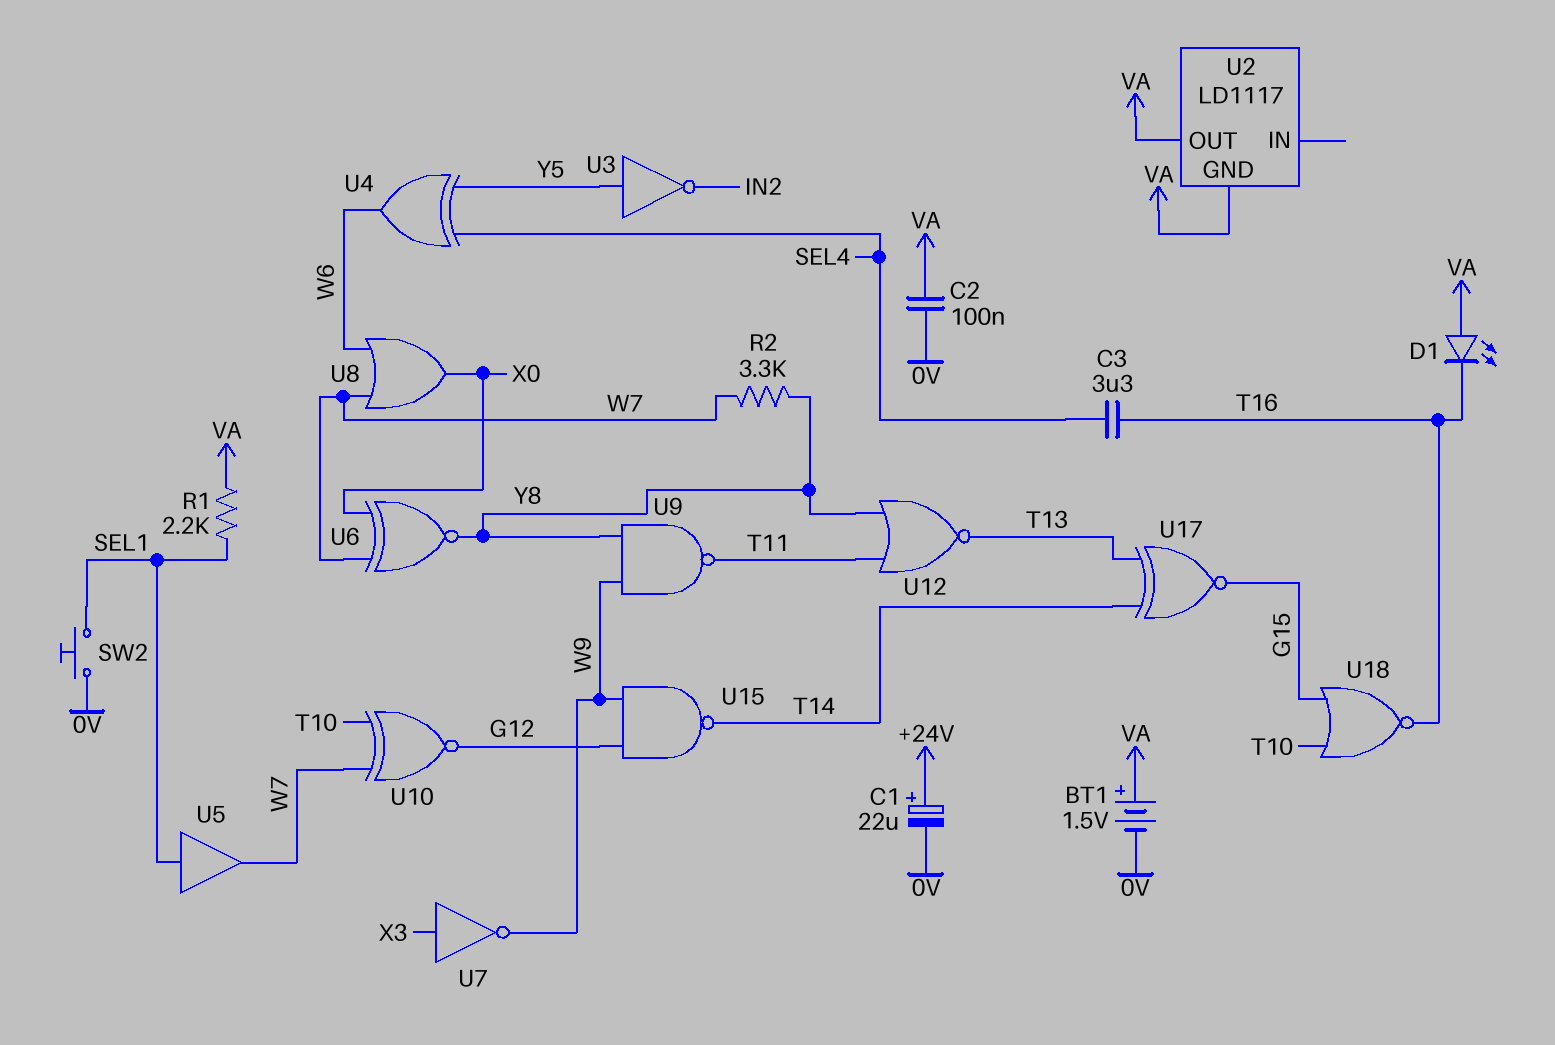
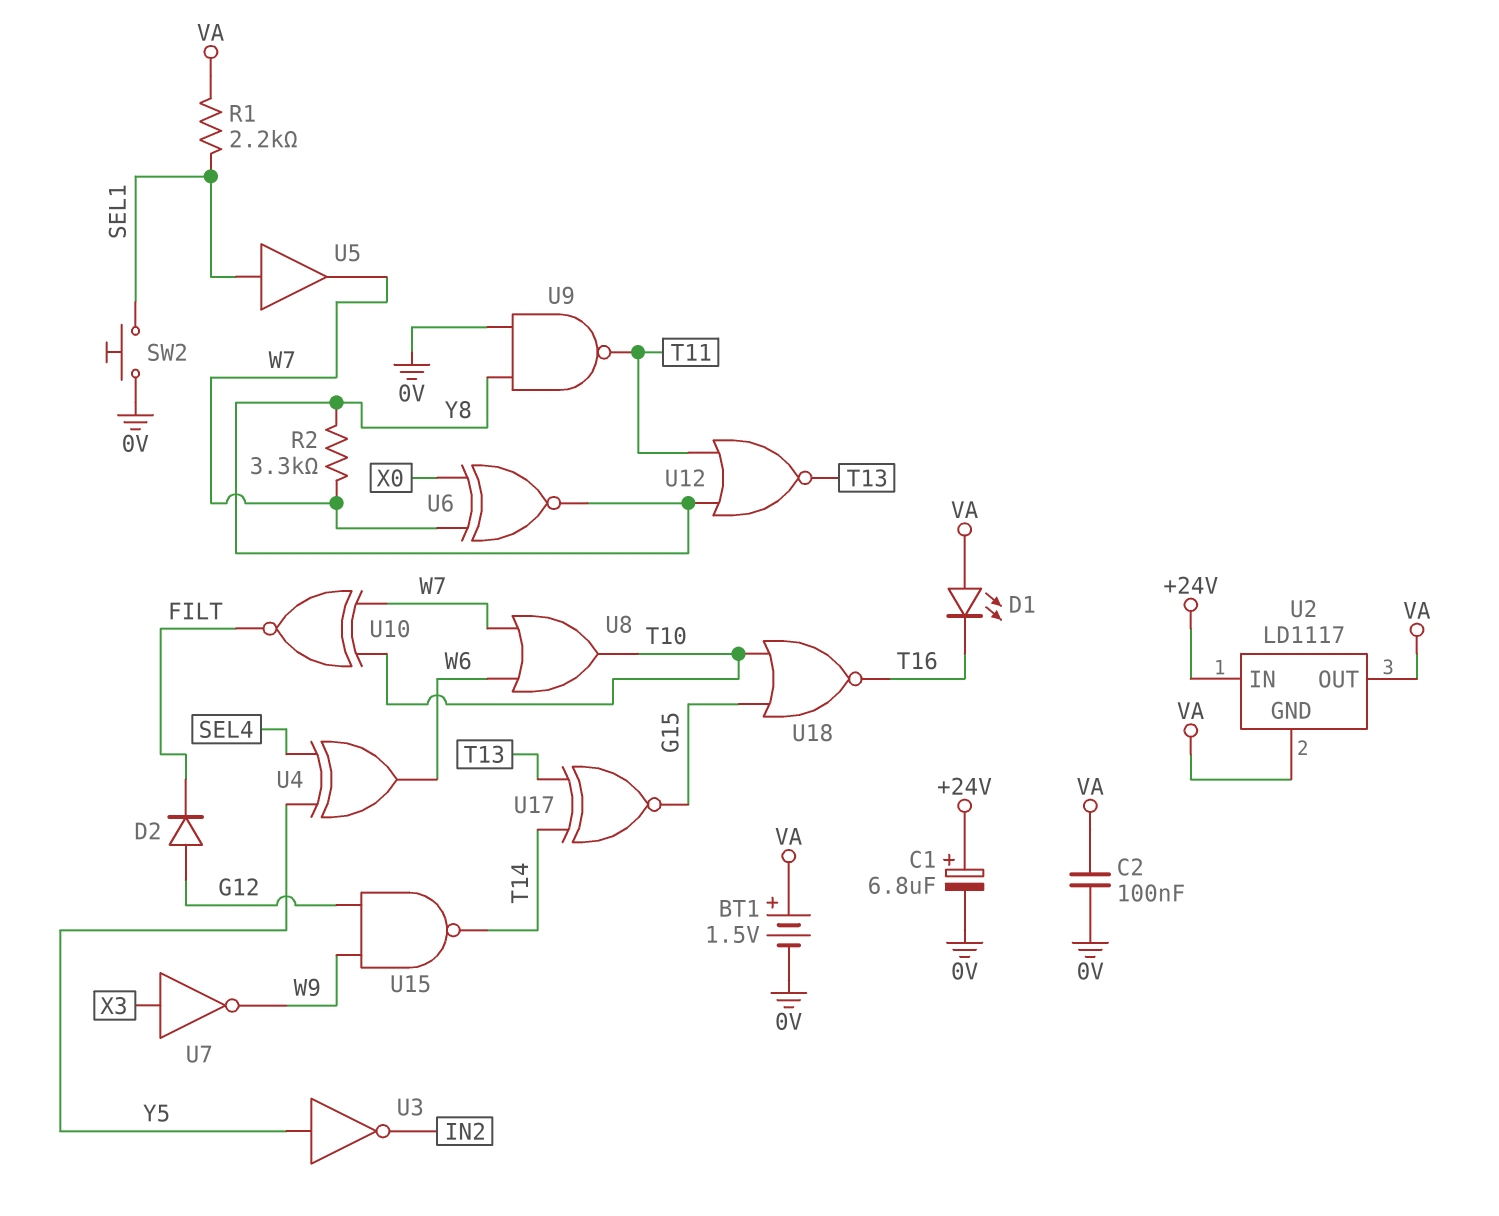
C1: 22uF (plus +24V, minus 0V) -> 6.8uF (plus +24V, minus 0V)
C3: 3.3uF (SEL4, T16) -> none
D2: none -> diode (A G12, K FILT)
U2 pin IN: none -> +24V
U8: OR (in W6, in W7, out X0) -> OR (in W6, in W7, out T10)
U9: NAND (in W9, in Y8, out T11) -> NAND (in 0V, in Y8, out T11)
U10: XNOR (in T10, in W7, out G12) -> XNOR (in T10, in W7, out FILT)

